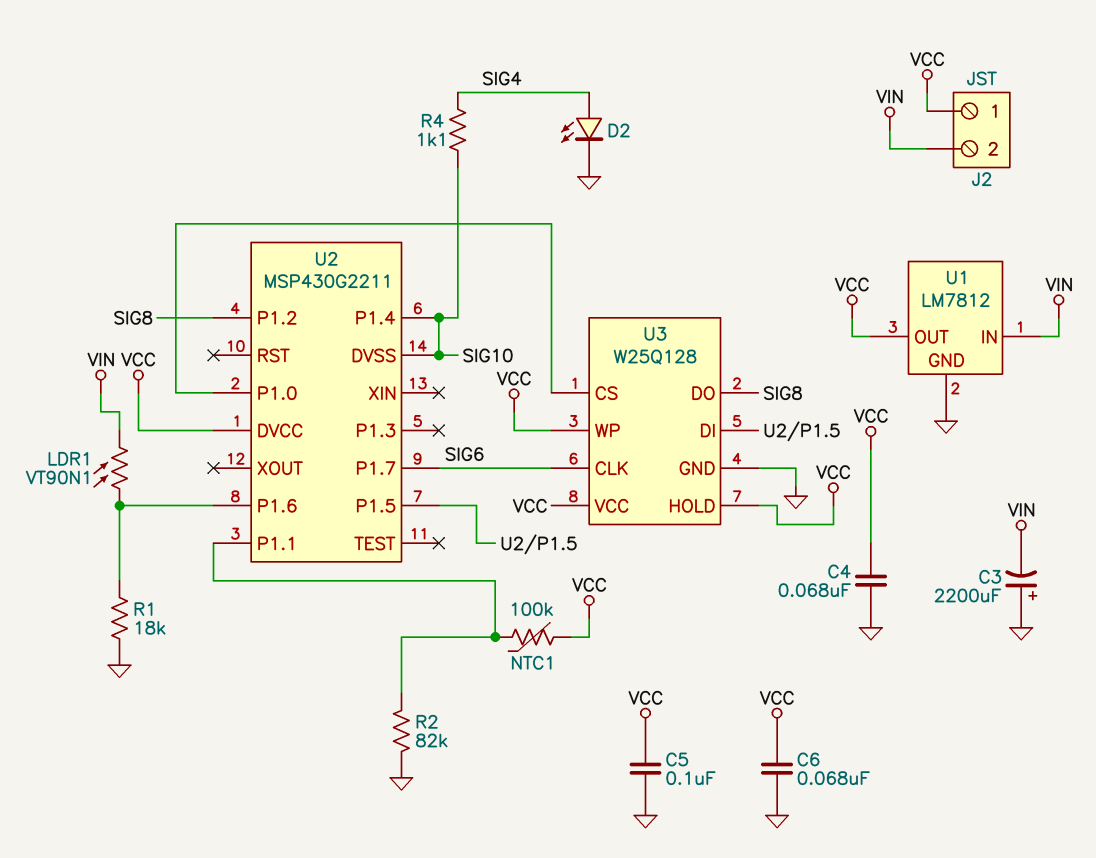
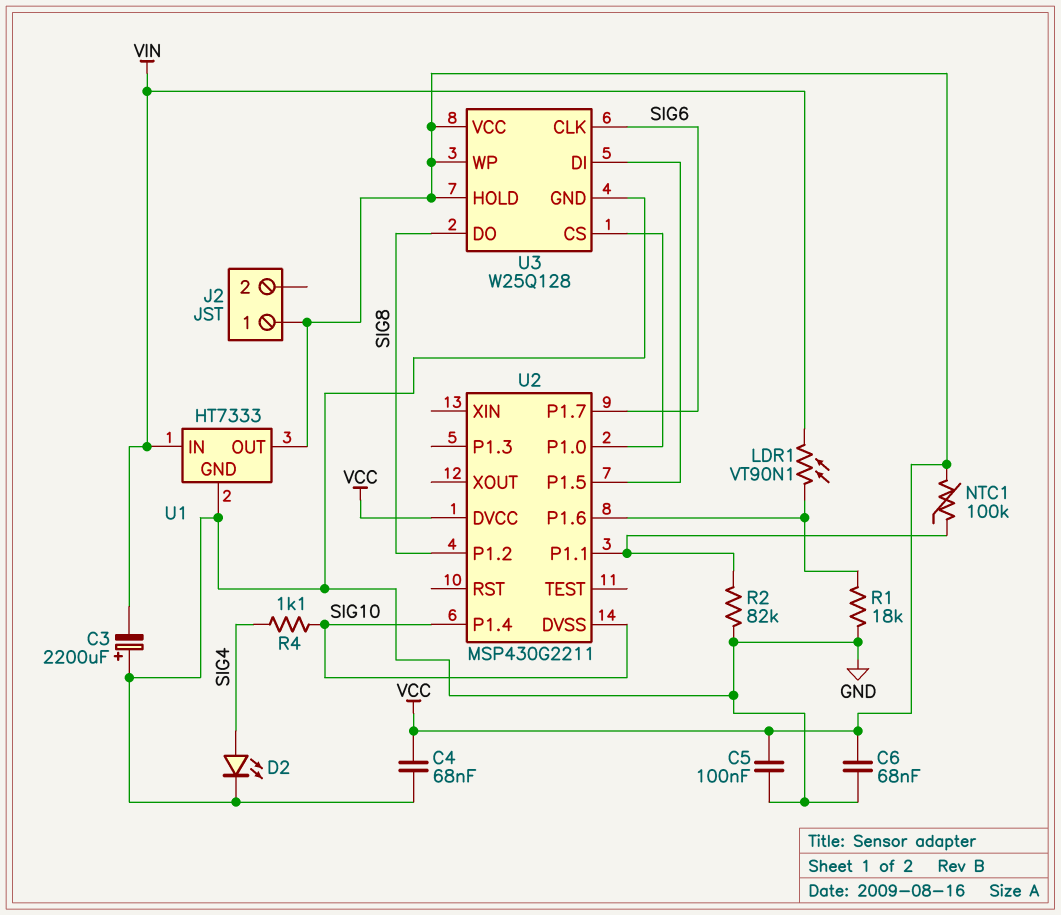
J2 pin 2: VIN -> none
U1: LM7812 -> HT7333

